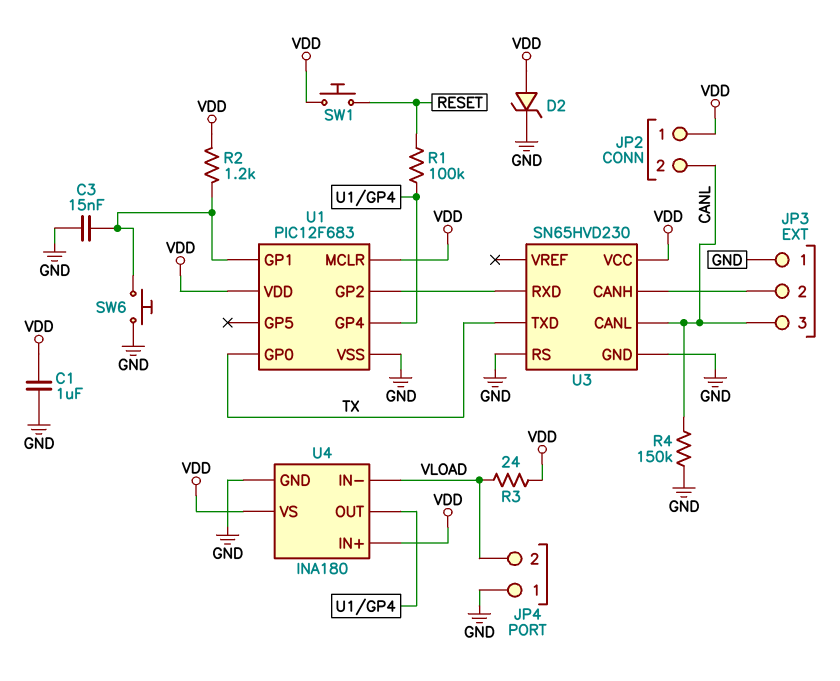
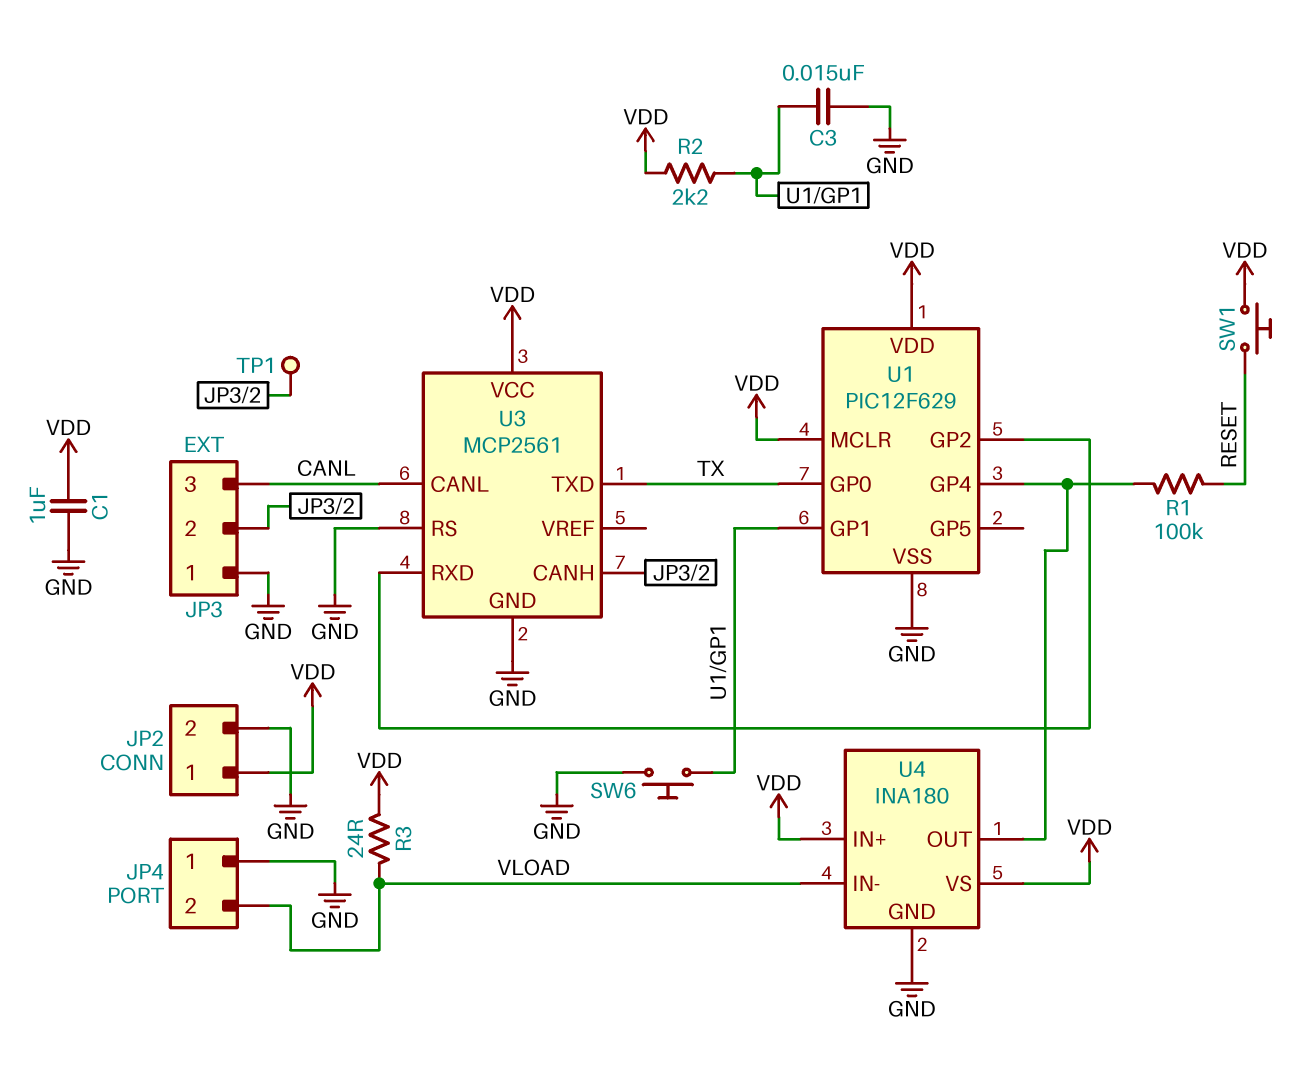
D2: zener (A VDD, K GND) -> none
JP2 pin 2: CANL -> GND
R2: 1.2k (U1/GP1, VDD) -> 2.2k (U1/GP1, VDD)
R4: 150k (CANL, GND) -> none
TP1: none -> test point (JP3/2)
U1: PIC12F683 -> PIC12F629
U3: SN65HVD230 -> MCP2561

